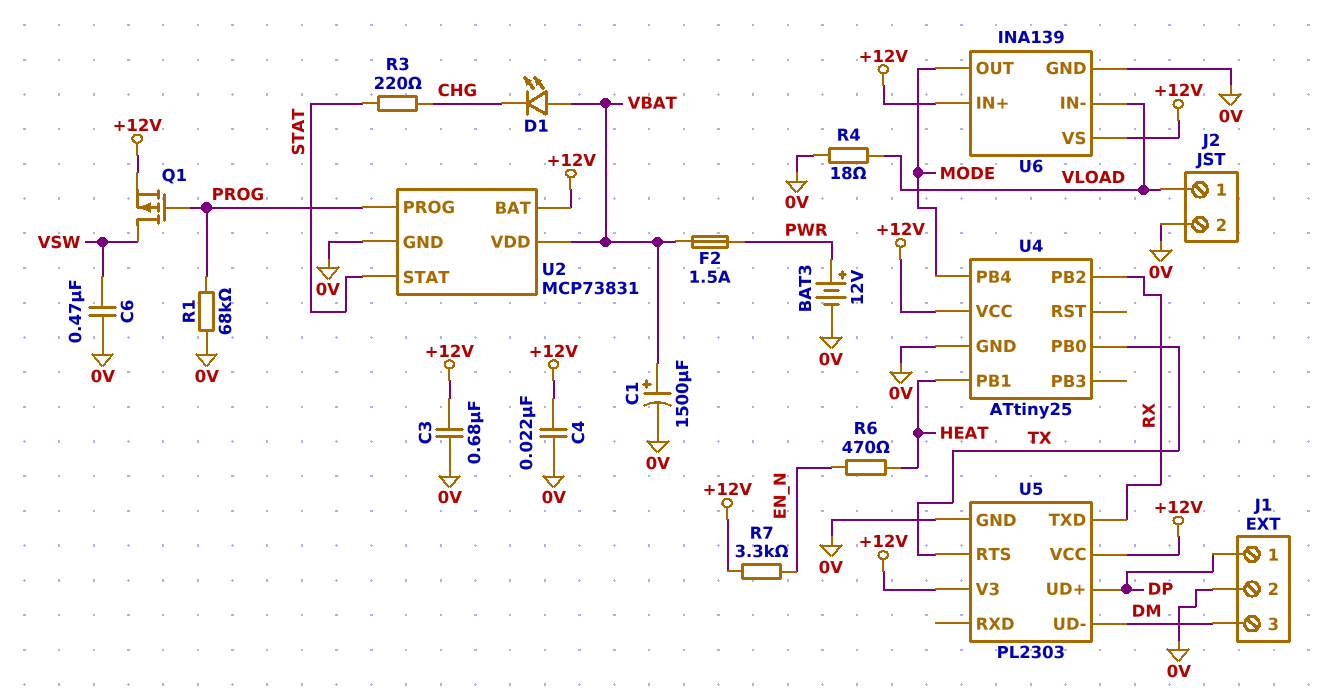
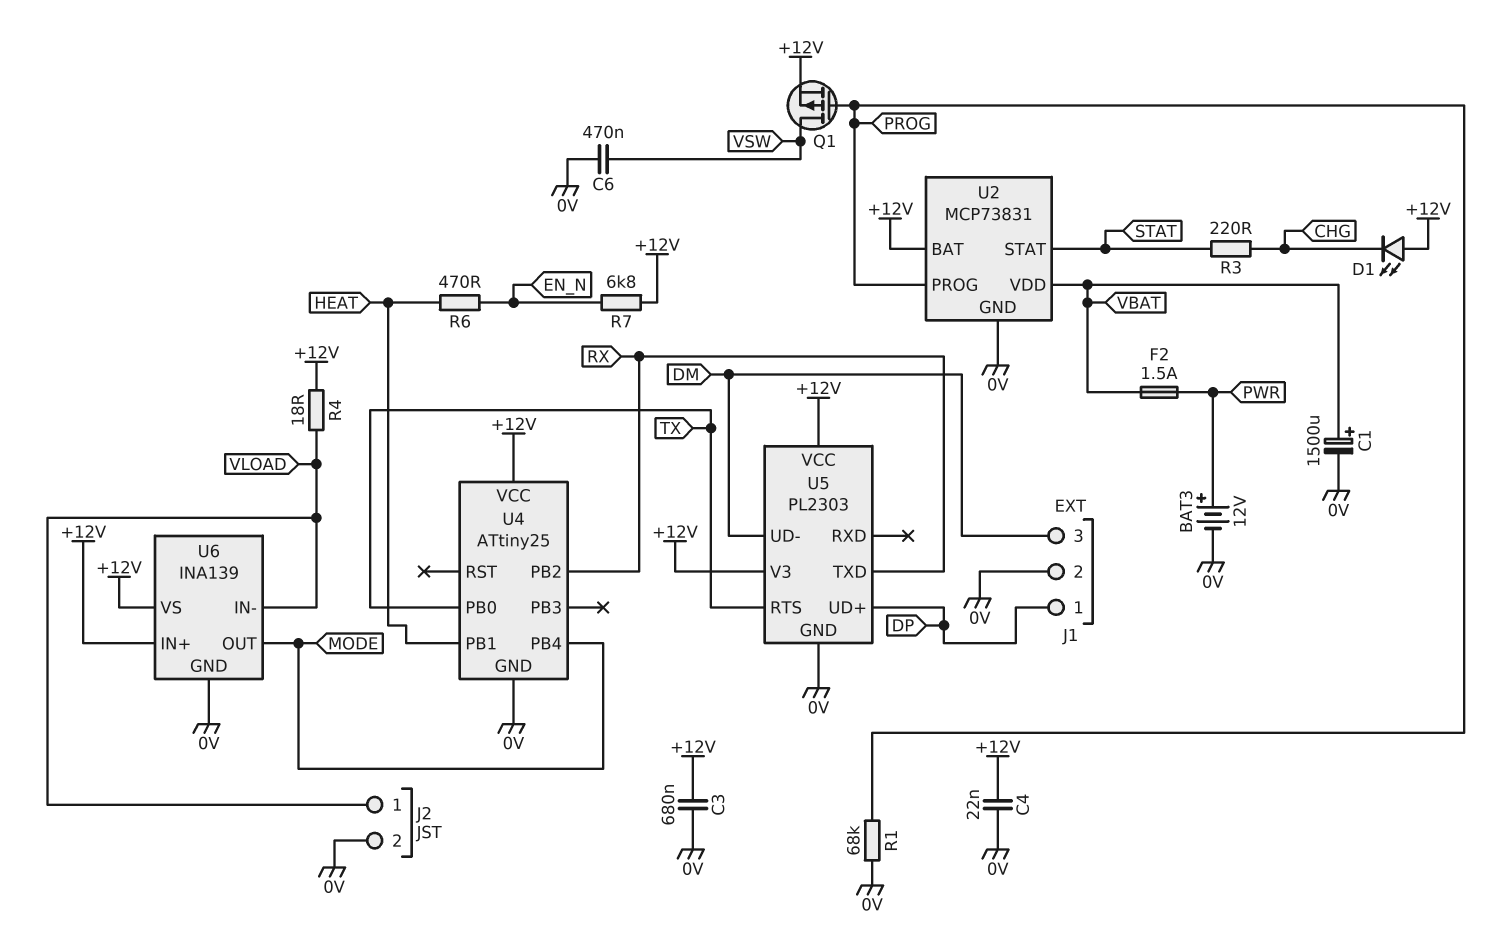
D1: LED (A VBAT, K CHG) -> LED (A +12V, K CHG)
R4: 18 (0V, VLOAD) -> 18 (+12V, VLOAD)
R7: 3.3k (+12V, EN_N) -> 6.8k (+12V, EN_N)

